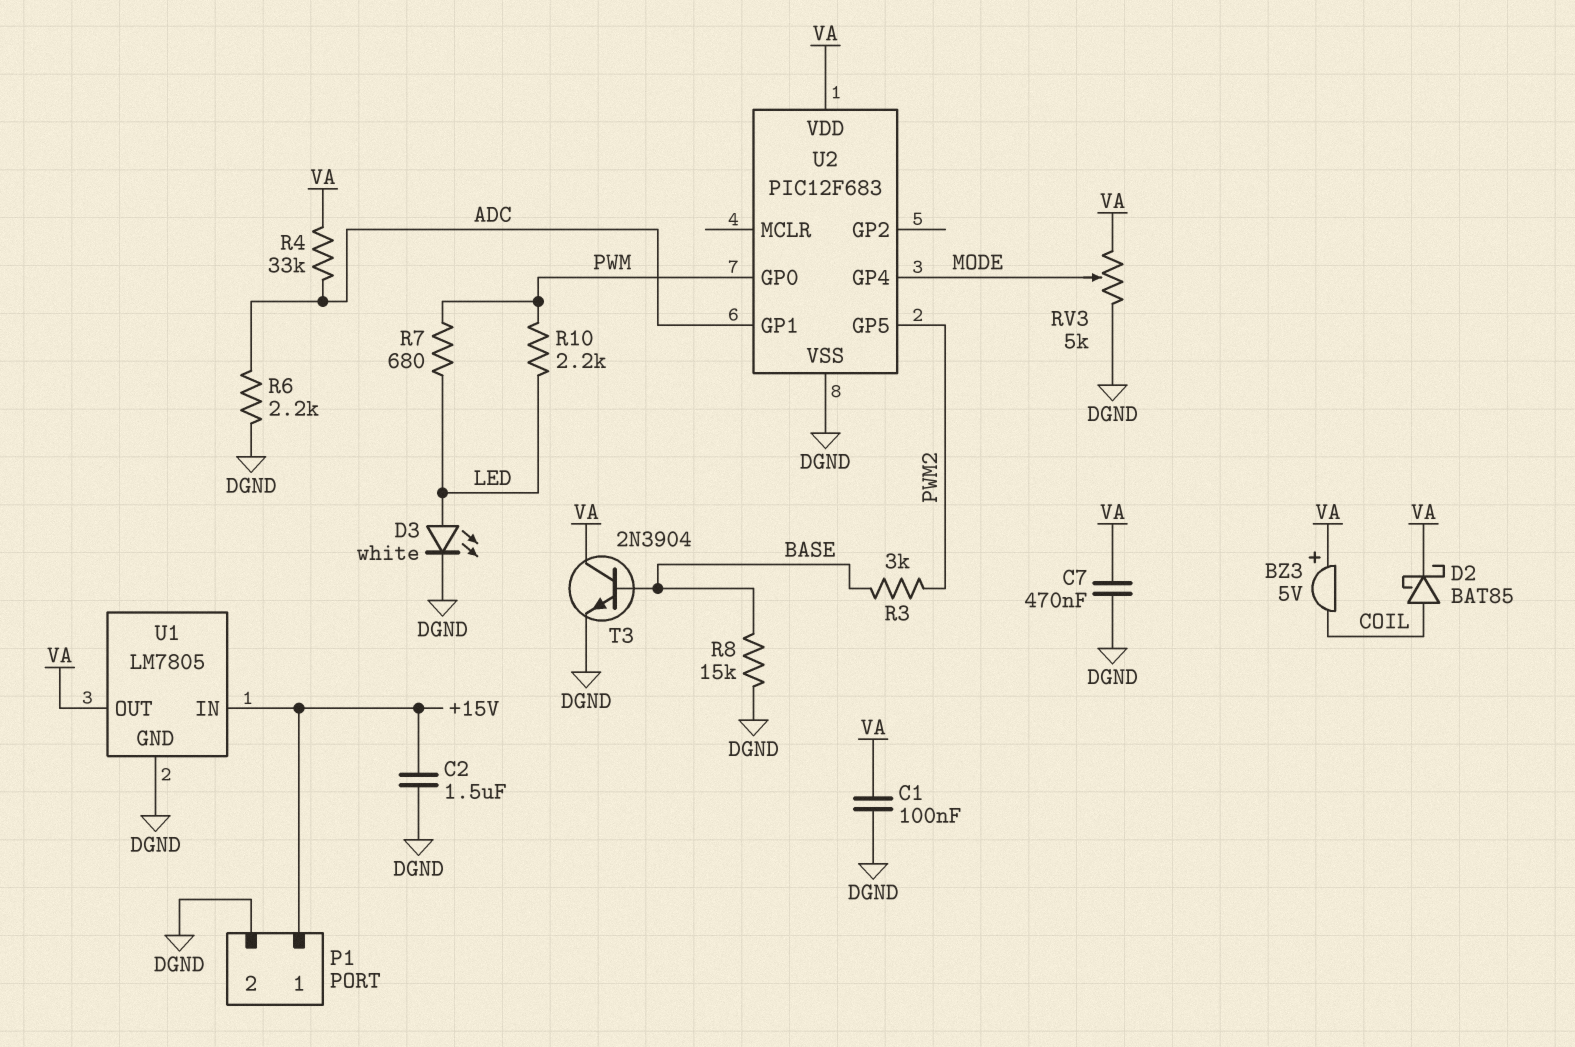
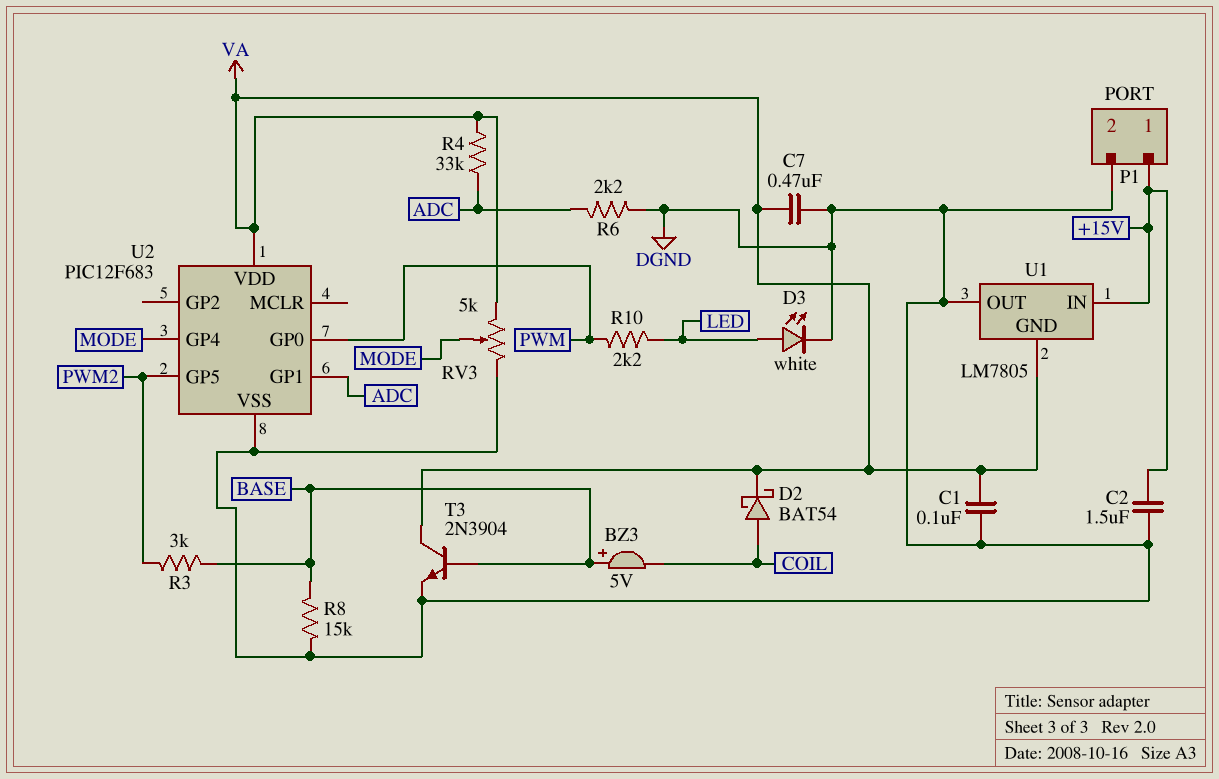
BZ3: buzzer 5V (plus VA, minus COIL) -> buzzer 5V (plus BASE, minus COIL)
D2: schottky BAT85 (A COIL, K VA) -> schottky BAT54 (A COIL, K VA)
R7: 680 (LED, PWM) -> none
U1 pin GND: DGND -> VA
U1 pin OUT: VA -> DGND

